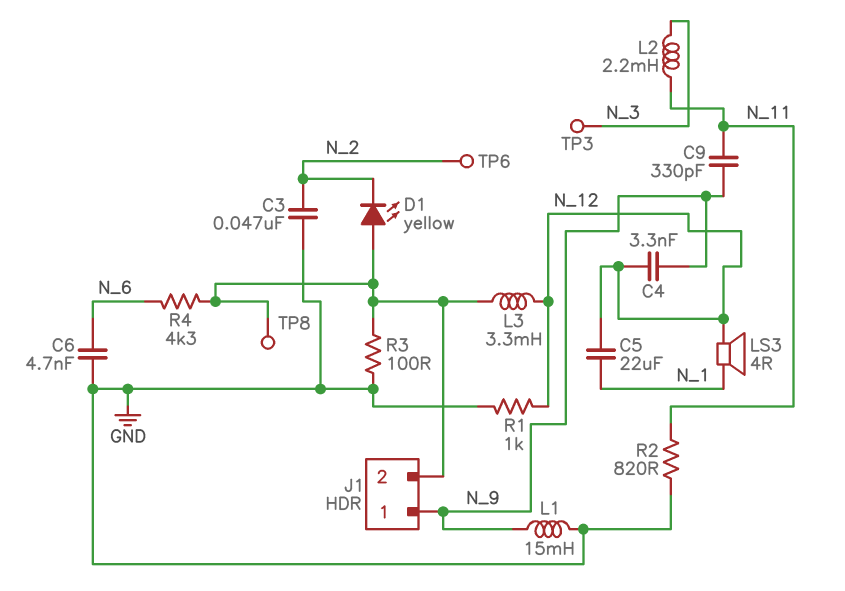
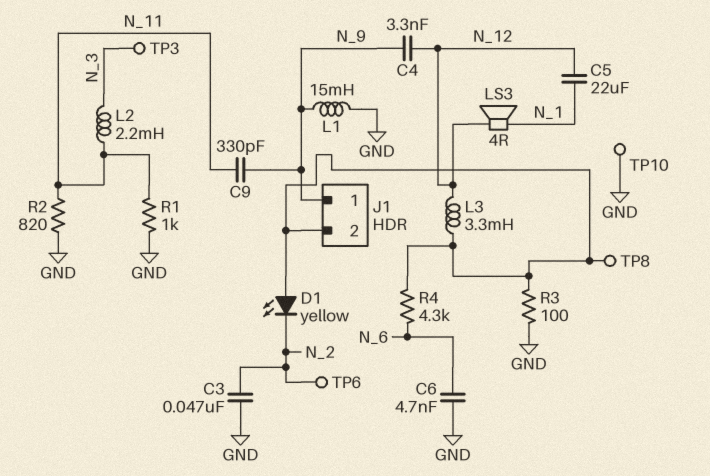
R1: 1k (GND, N_12) -> 1k (GND, N_11)
TP10: none -> test point (GND)

